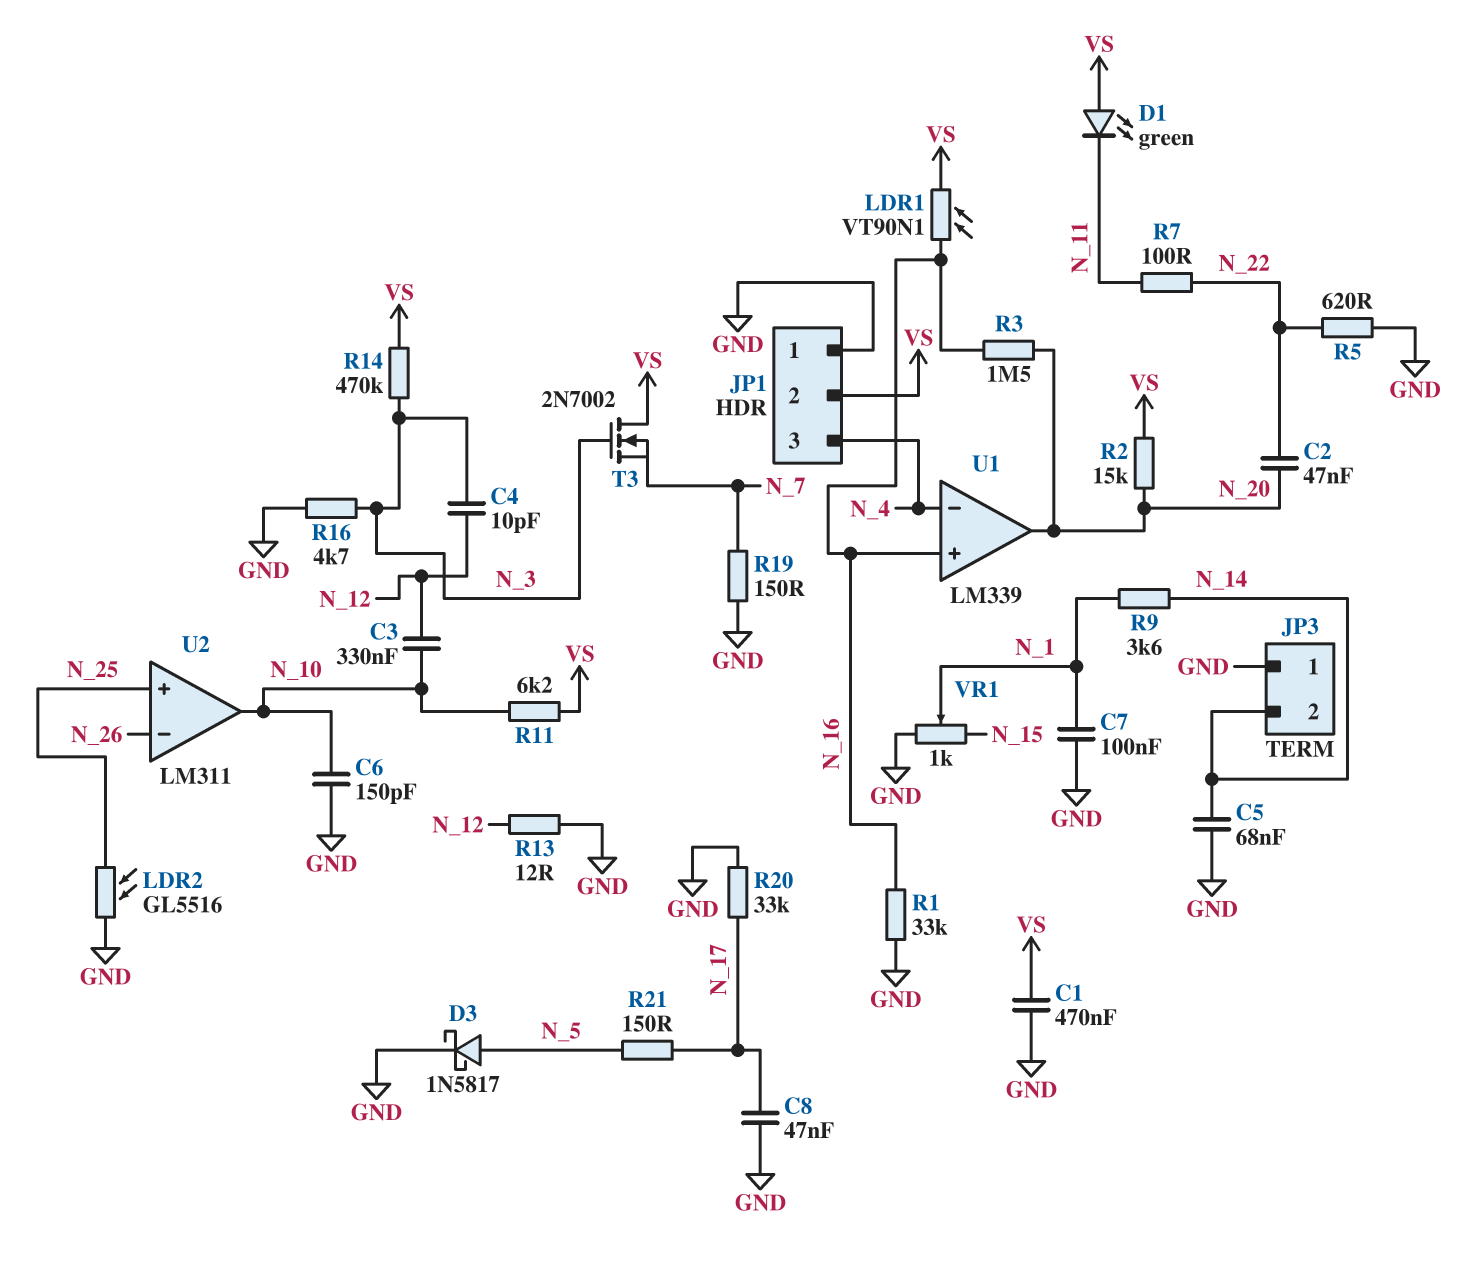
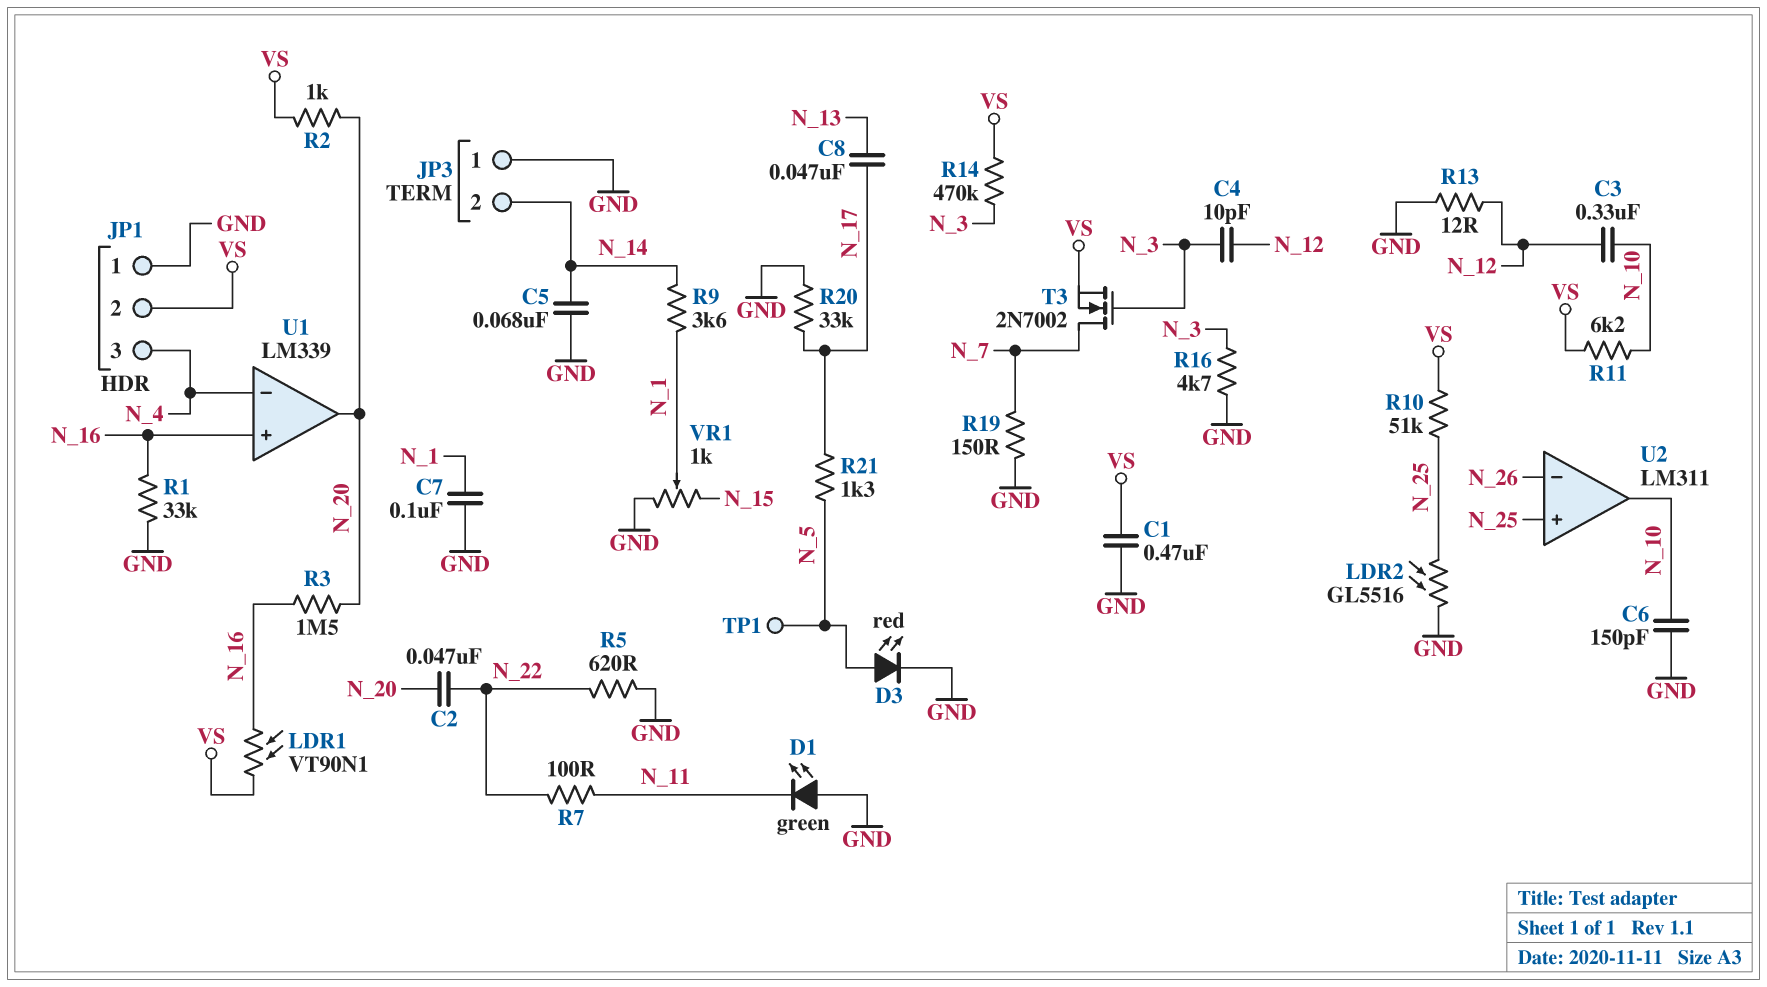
C8: 47nF (GND, N_17) -> 47nF (N_13, N_17)
D1: LED green (A VS, K N_11) -> LED green (A GND, K N_11)
D3: schottky 1N5817 (A N_5, K GND) -> LED red (A N_5, K GND)
R2: 15k (N_20, VS) -> 1k (N_20, VS)
R10: none -> 51k (N_25, VS)
R21: 150 (N_5, N_17) -> 1.3k (N_5, N_17)
T3: NMOS 2N7002 (G N_3, D VS, S N_7) -> NMOS 2N7002 (G N_3, D N_7, S VS)
TP1: none -> test point (N_5)

